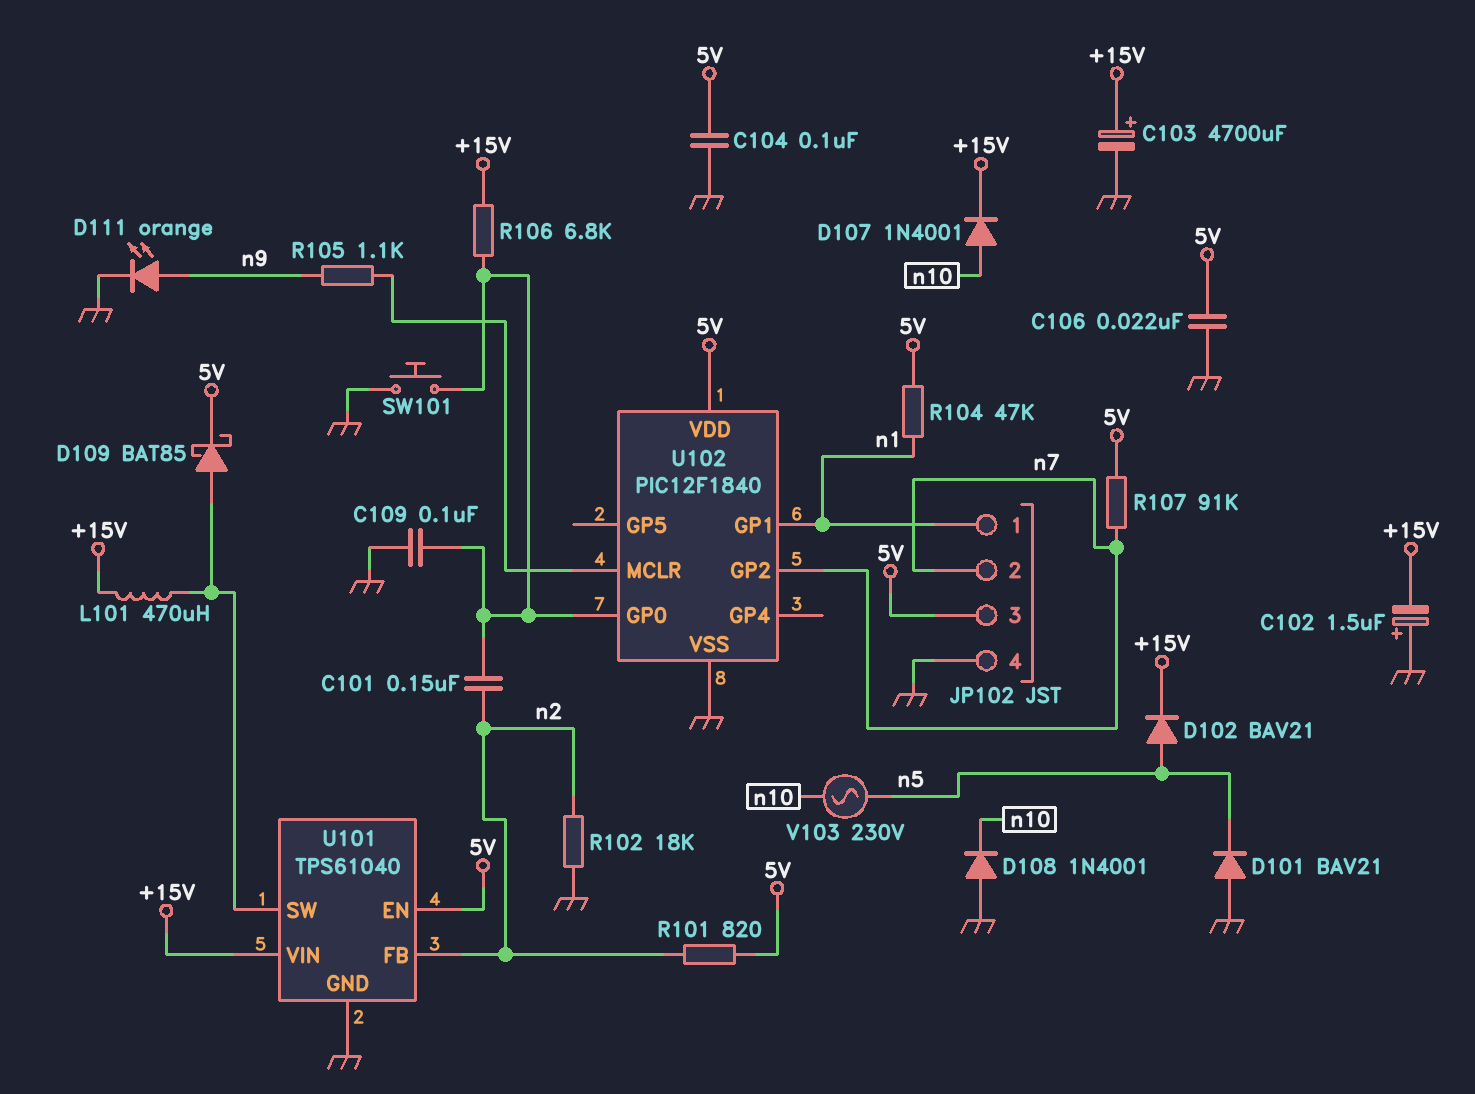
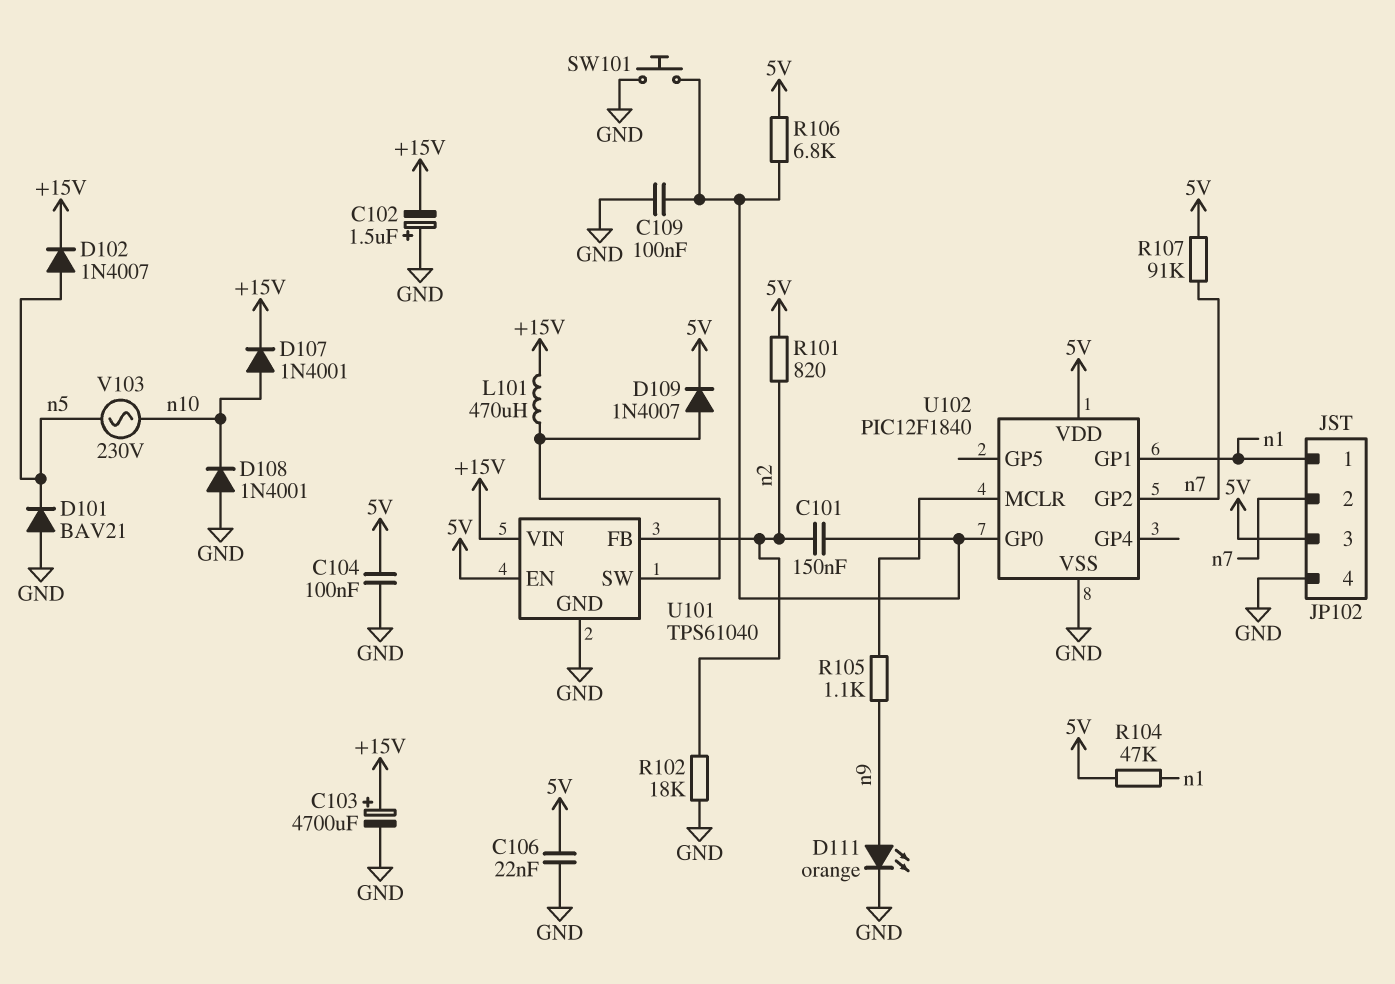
D102: diode BAV21 (A n5, K +15V) -> diode 1N4007 (A n5, K +15V)
D109: schottky BAT85 (A U101/SW, K 5V) -> diode 1N4007 (A U101/SW, K 5V)
R106: 6.8k (+15V, U102/GP0) -> 6.8k (5V, U102/GP0)

